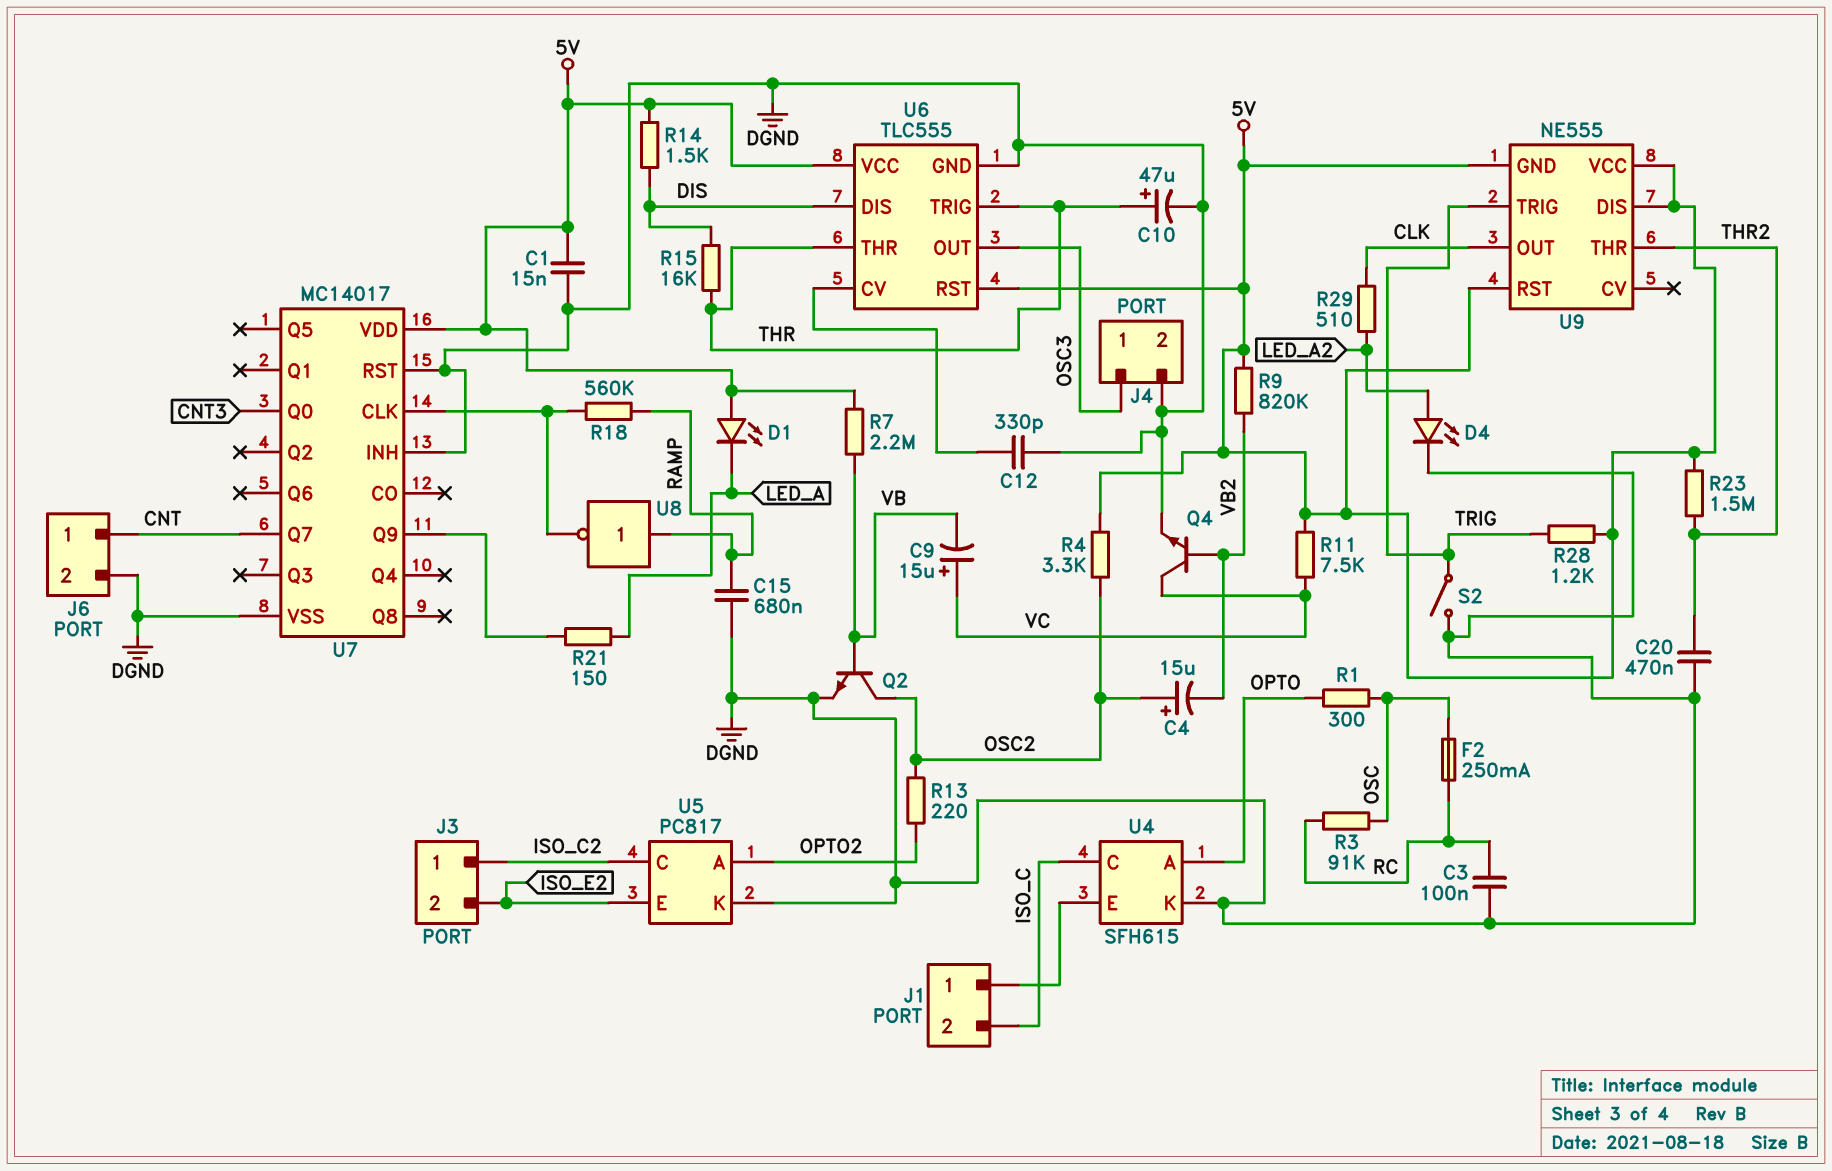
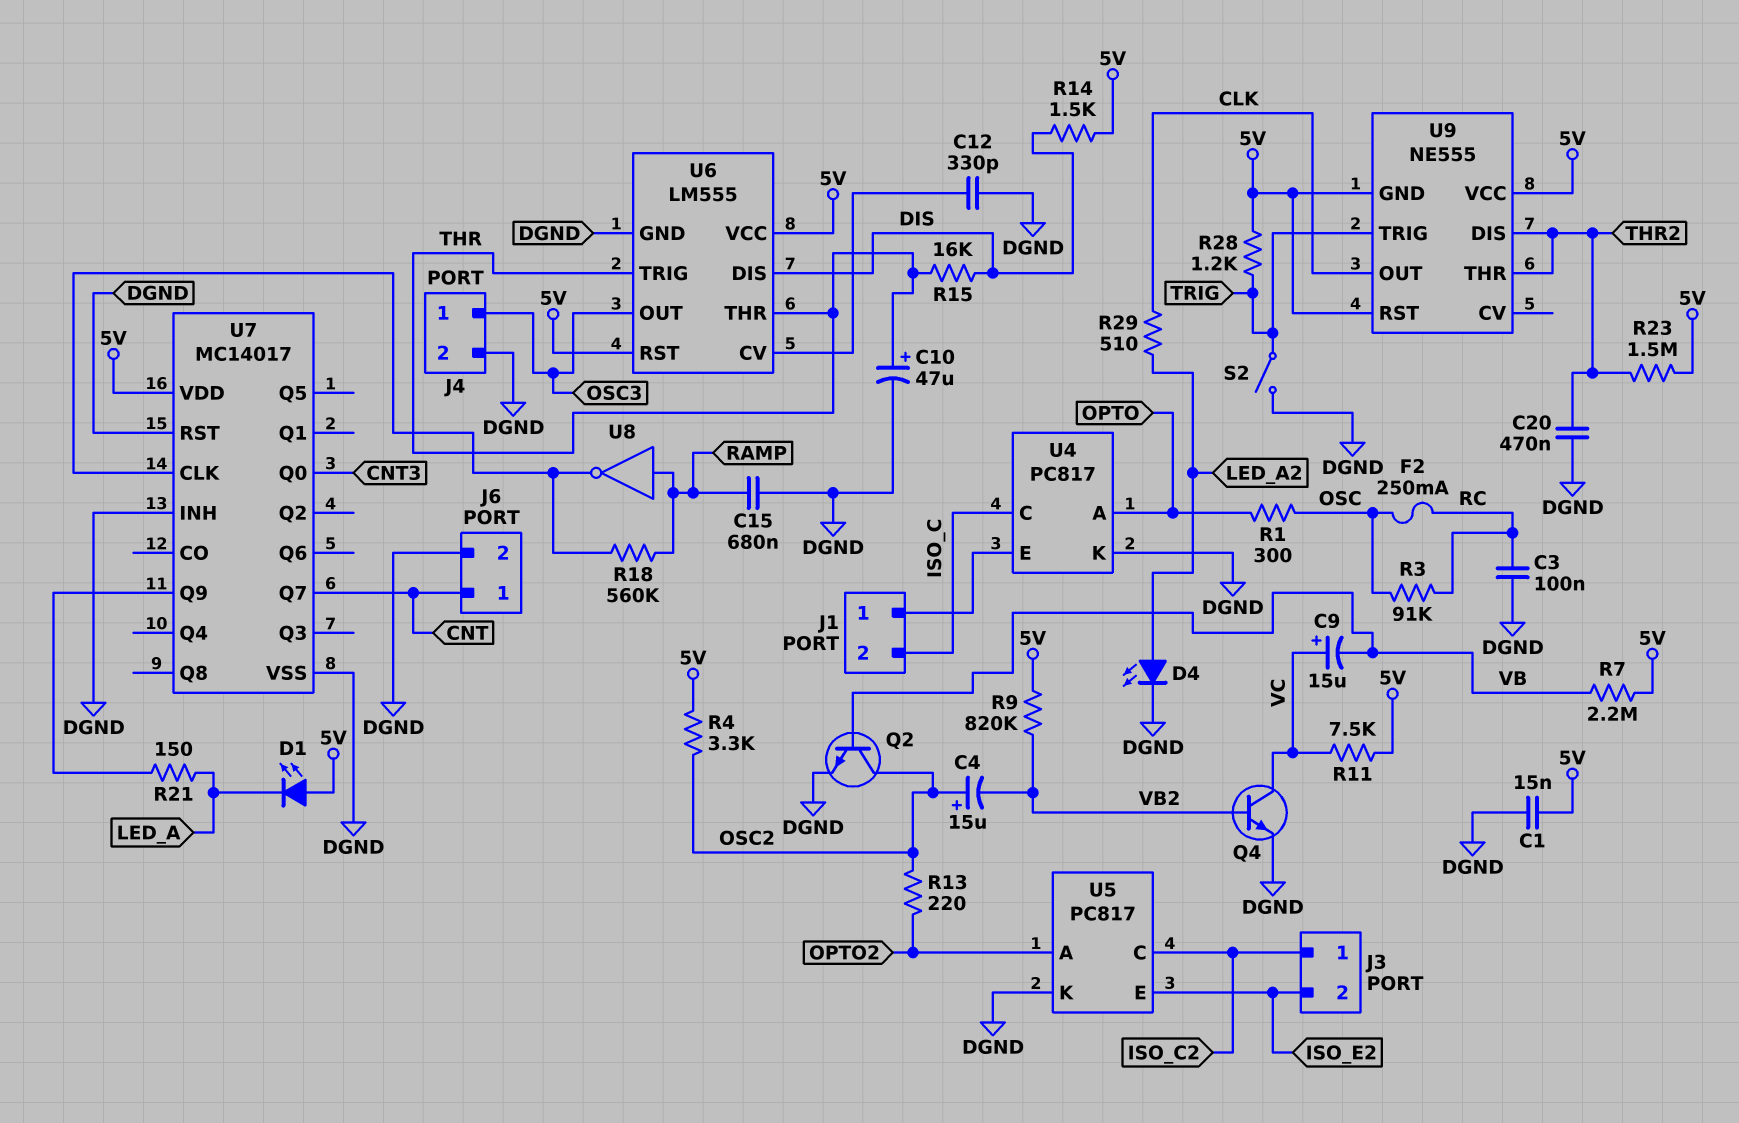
U4: SFH615 -> PC817
U6: TLC555 -> LM555
U9 pin DIS: 5V -> THR2

